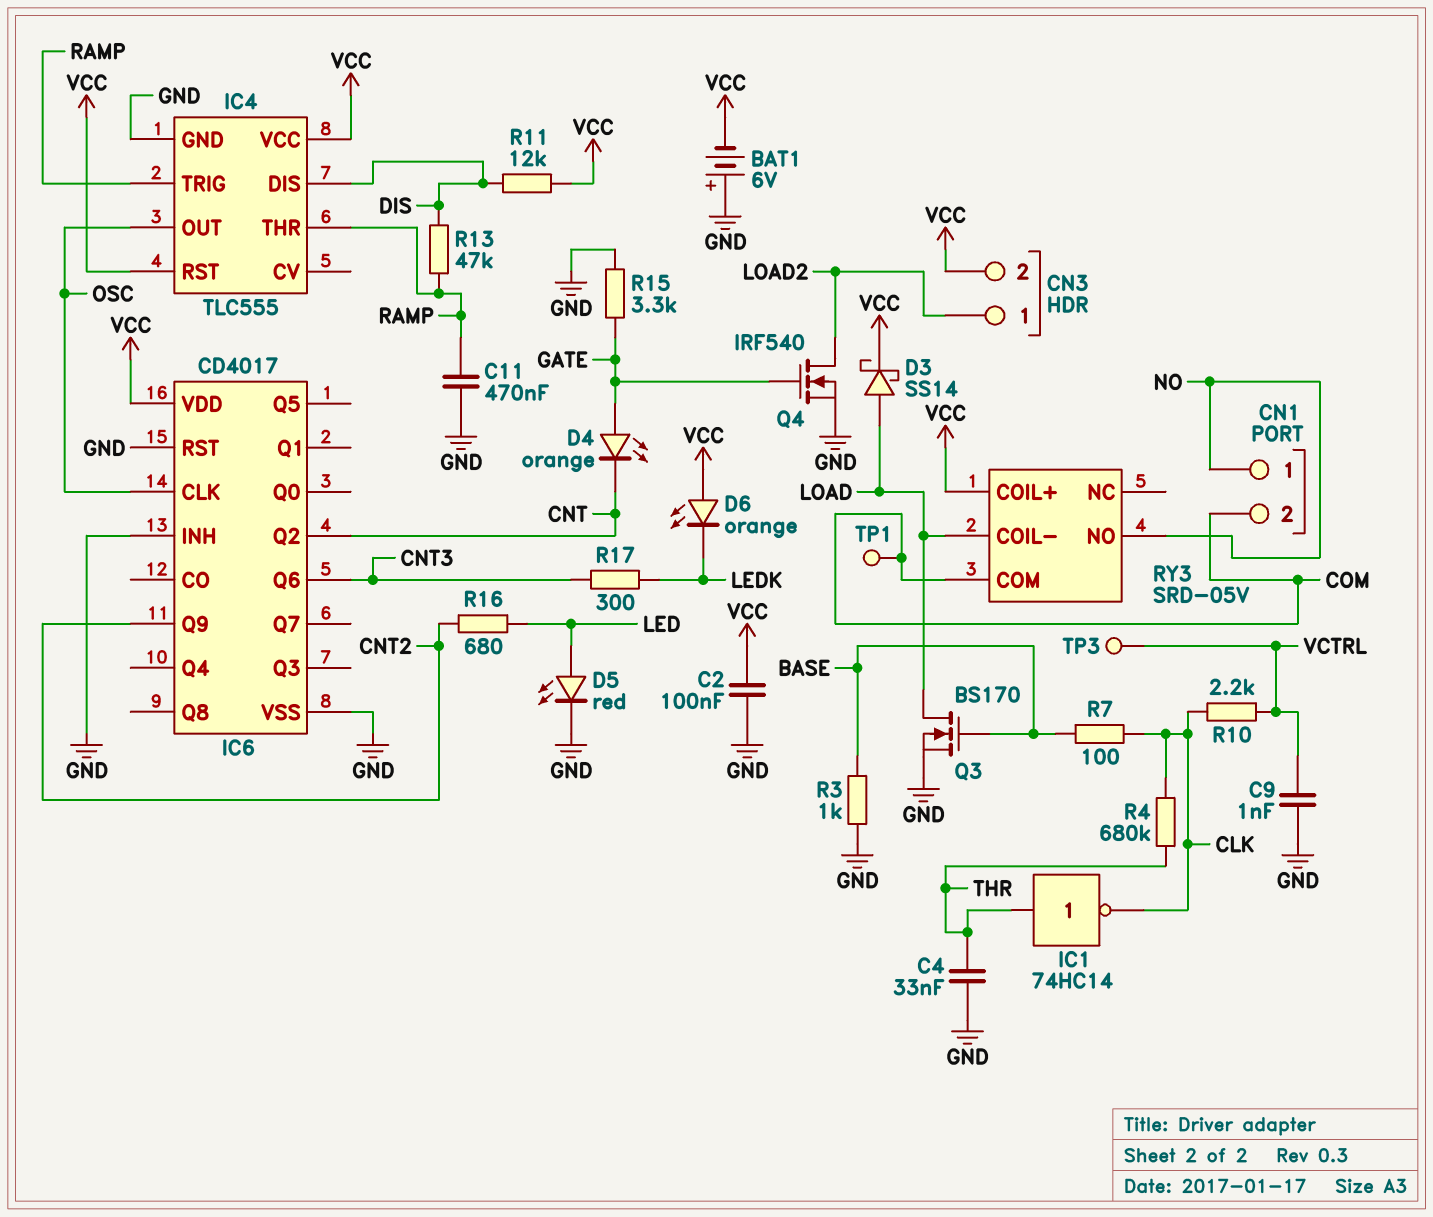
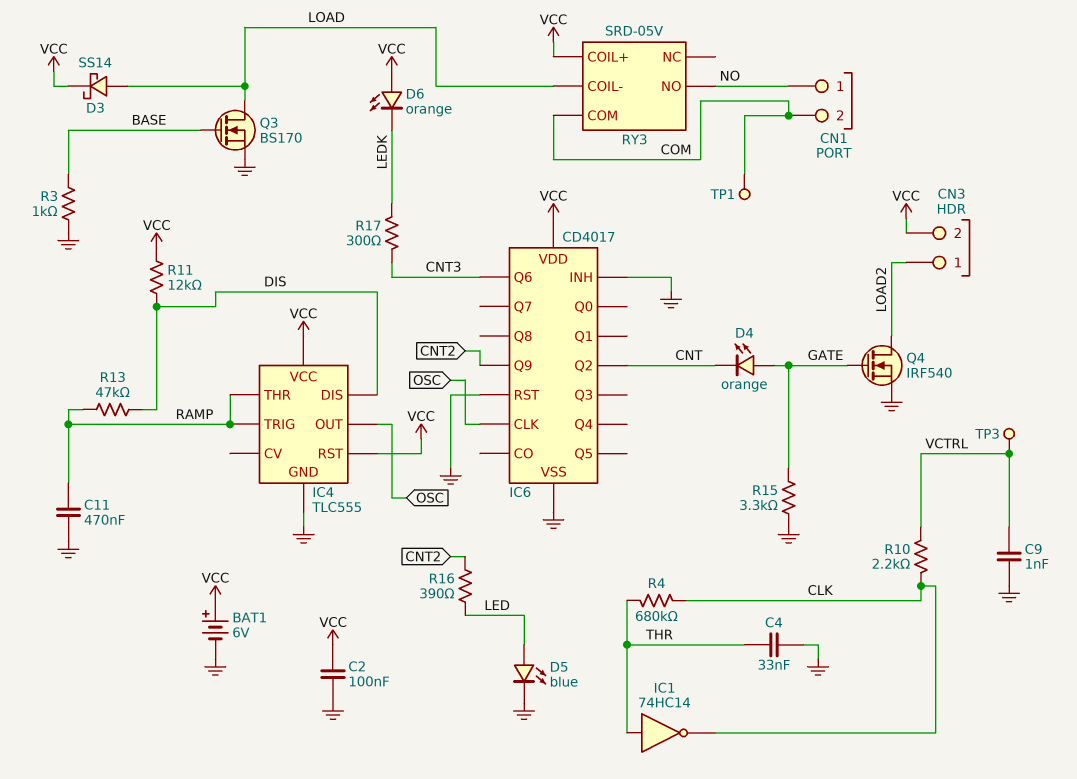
BAT1: 6V (plus GND, minus VCC) -> 6V (plus VCC, minus GND)
D5: LED red (A LED, K GND) -> LED blue (A LED, K GND)
R7: 100 (BASE, CLK) -> none
R16: 680 (CNT2, LED) -> 390 (CNT2, LED)

